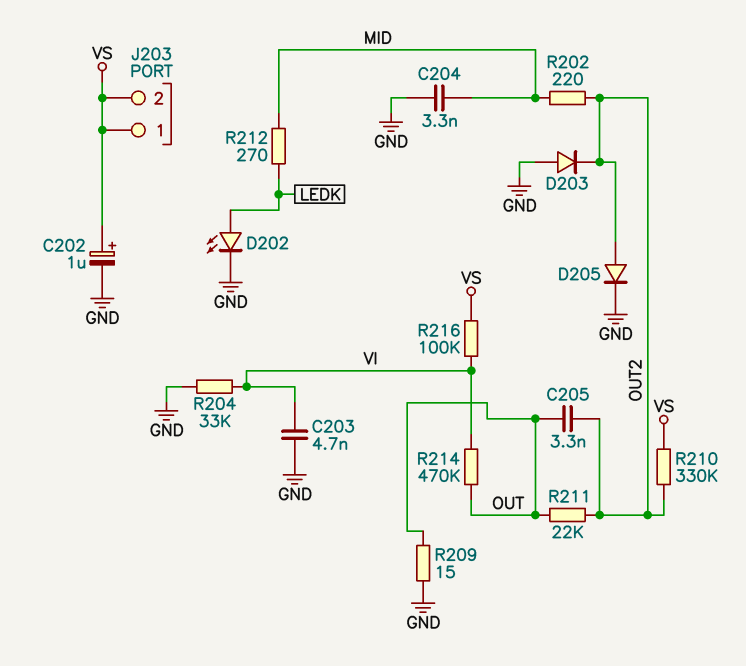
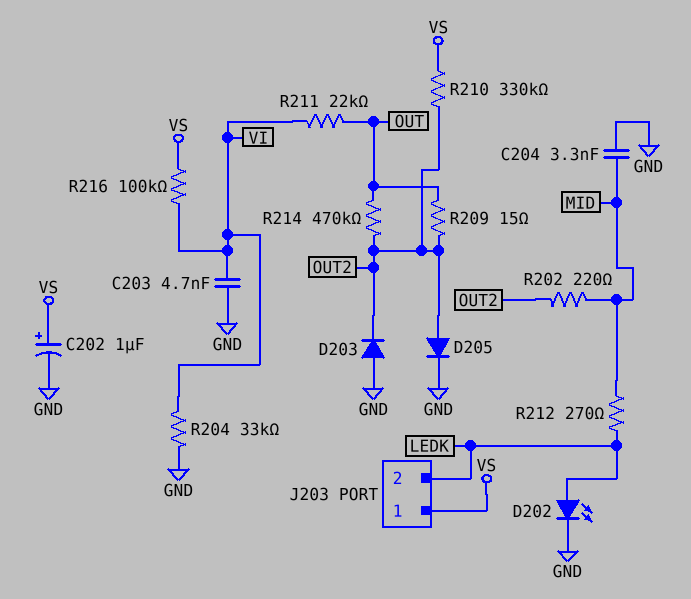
C205: 3.3nF (OUT, OUT2) -> none
J203 pin 2: VS -> LEDK
R209: 15 (GND, OUT) -> 15 (OUT, OUT2)
R211: 22k (OUT, OUT2) -> 22k (OUT, VI)
R214: 470k (OUT, VI) -> 470k (OUT, OUT2)

